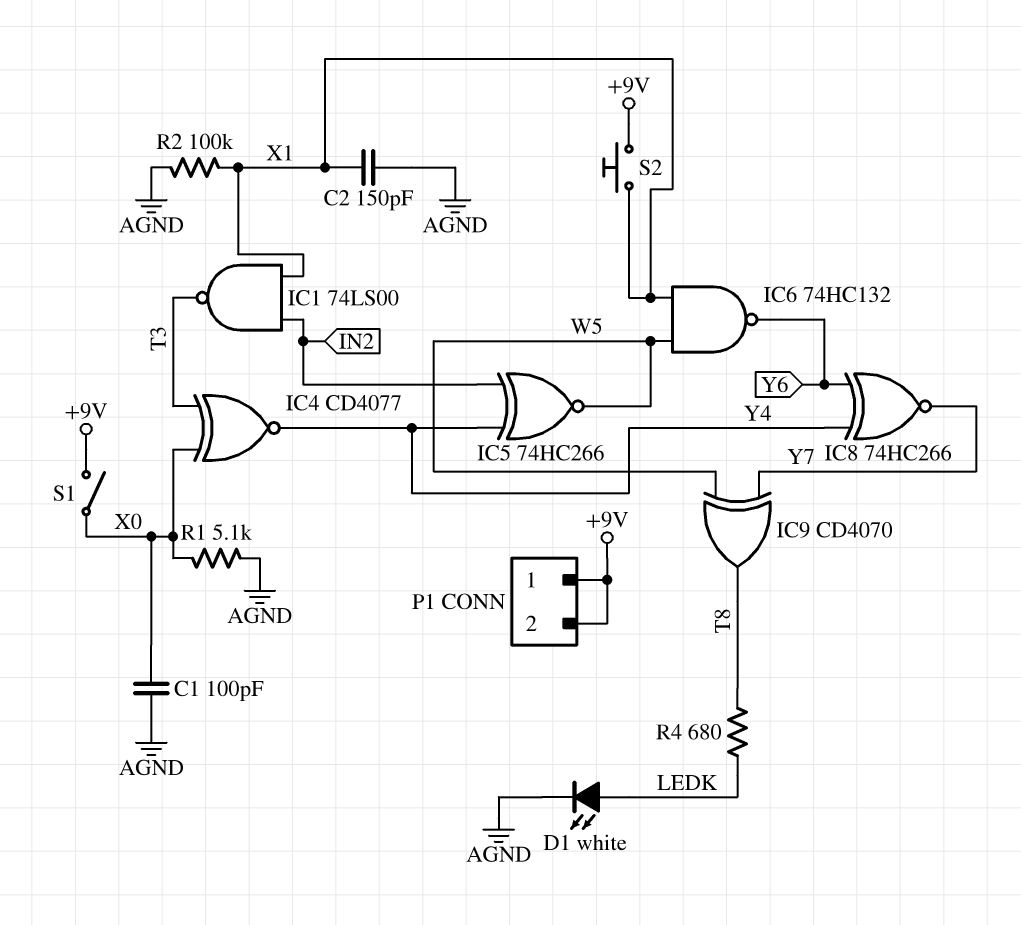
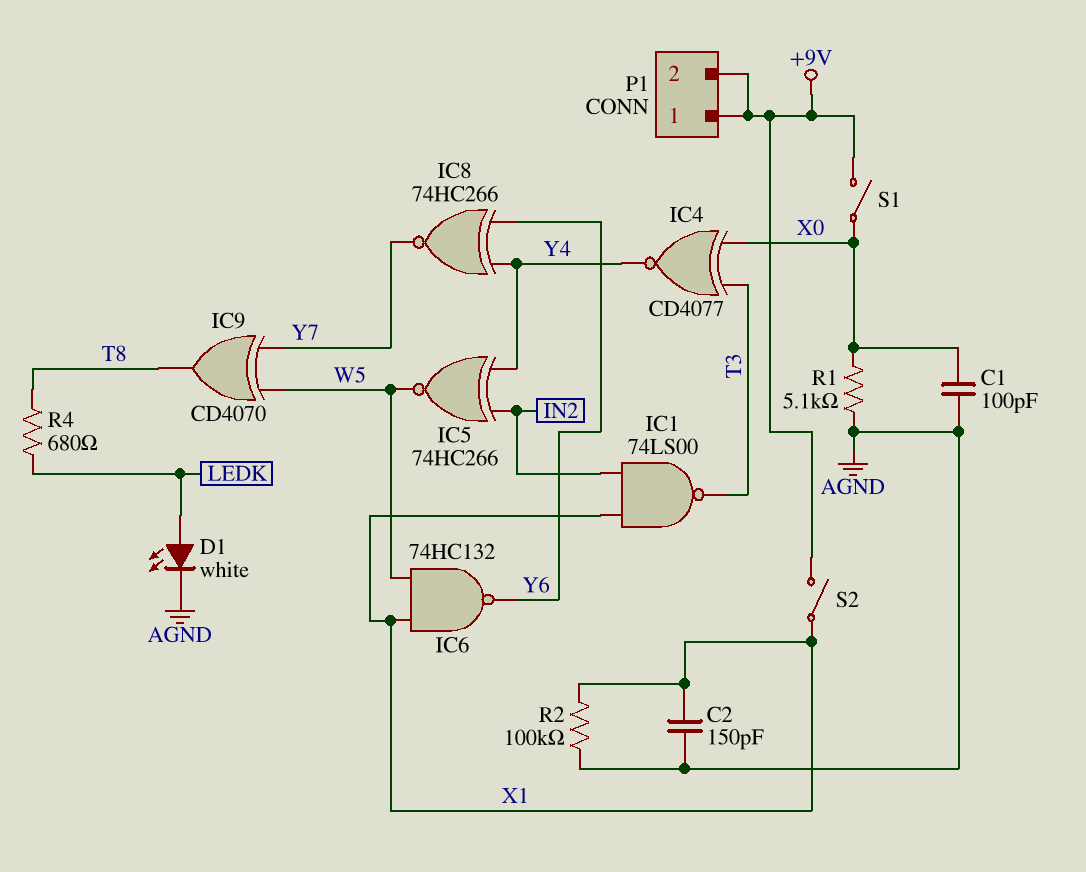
S2: button (+9V, X1) -> switch (+9V, X1)

